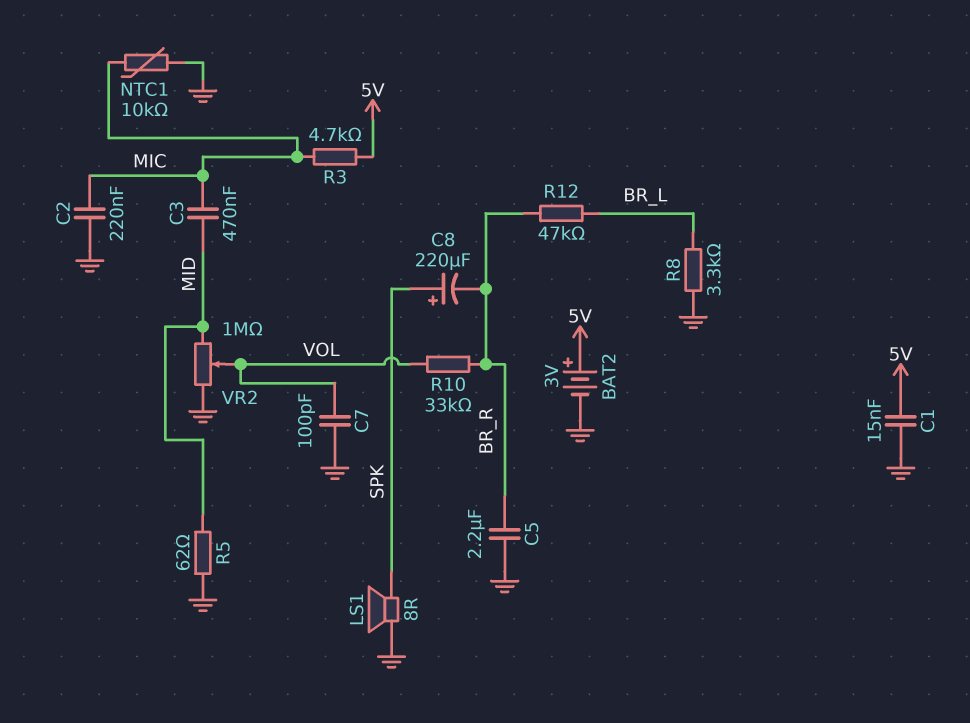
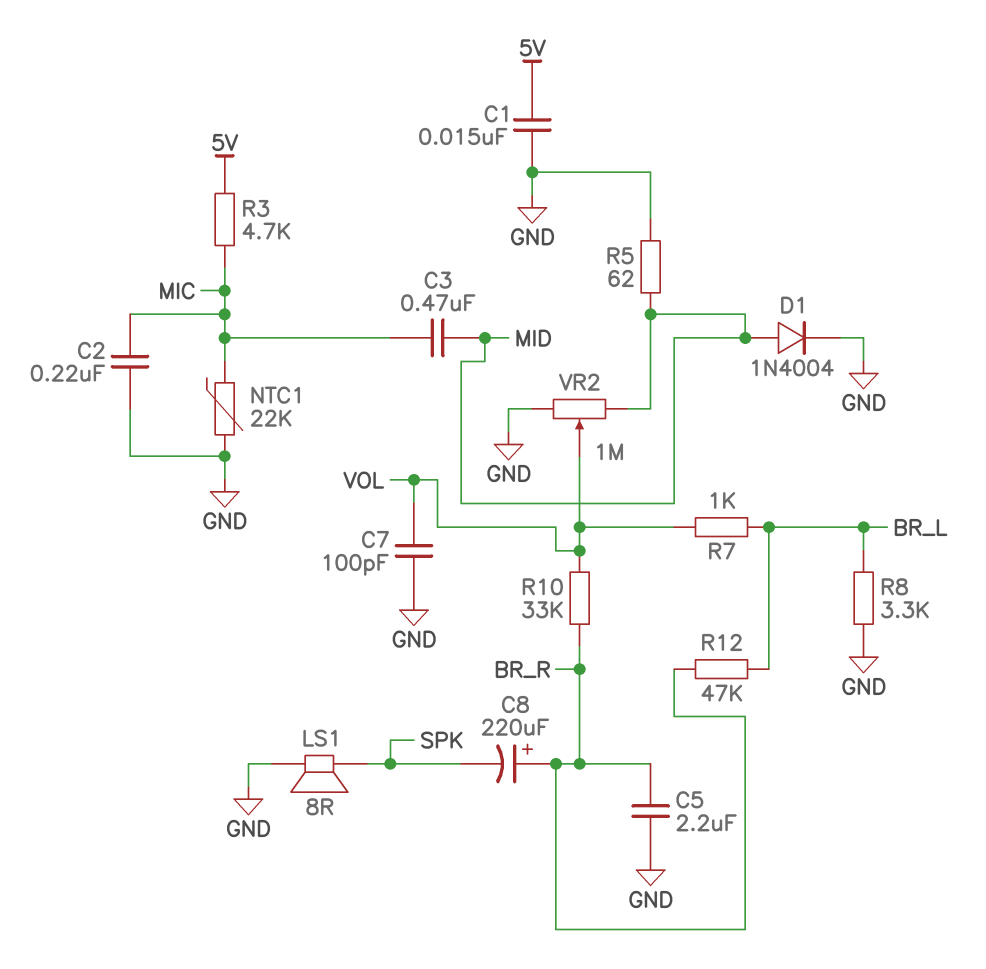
BAT2: 3V (plus 5V, minus GND) -> none
C8: 220uF (plus SPK, minus BR_R) -> 220uF (plus BR_R, minus SPK)
D1: none -> diode 1N4004 (A MID, K GND)
NTC1: 10k (GND, MIC) -> 22k (GND, MIC)
R7: none -> 1k (BR_L, VOL)

